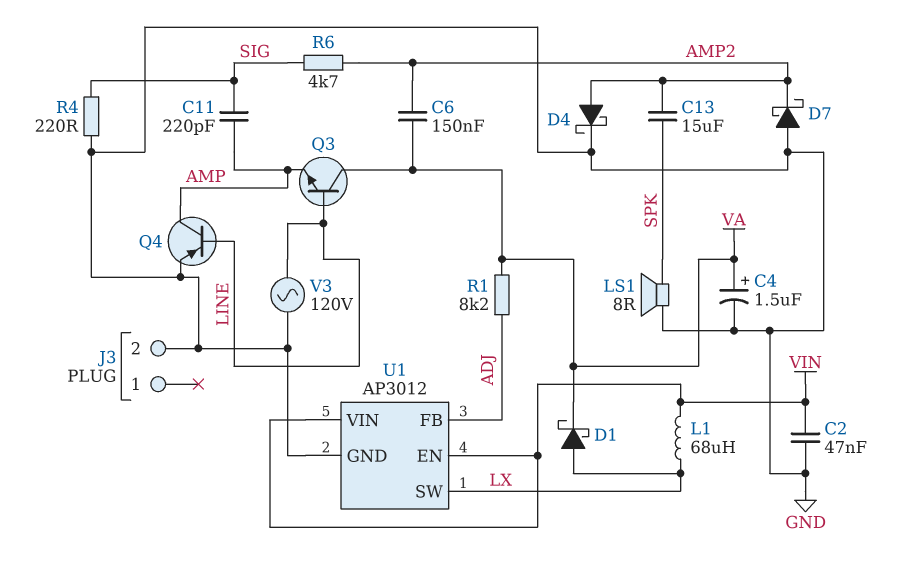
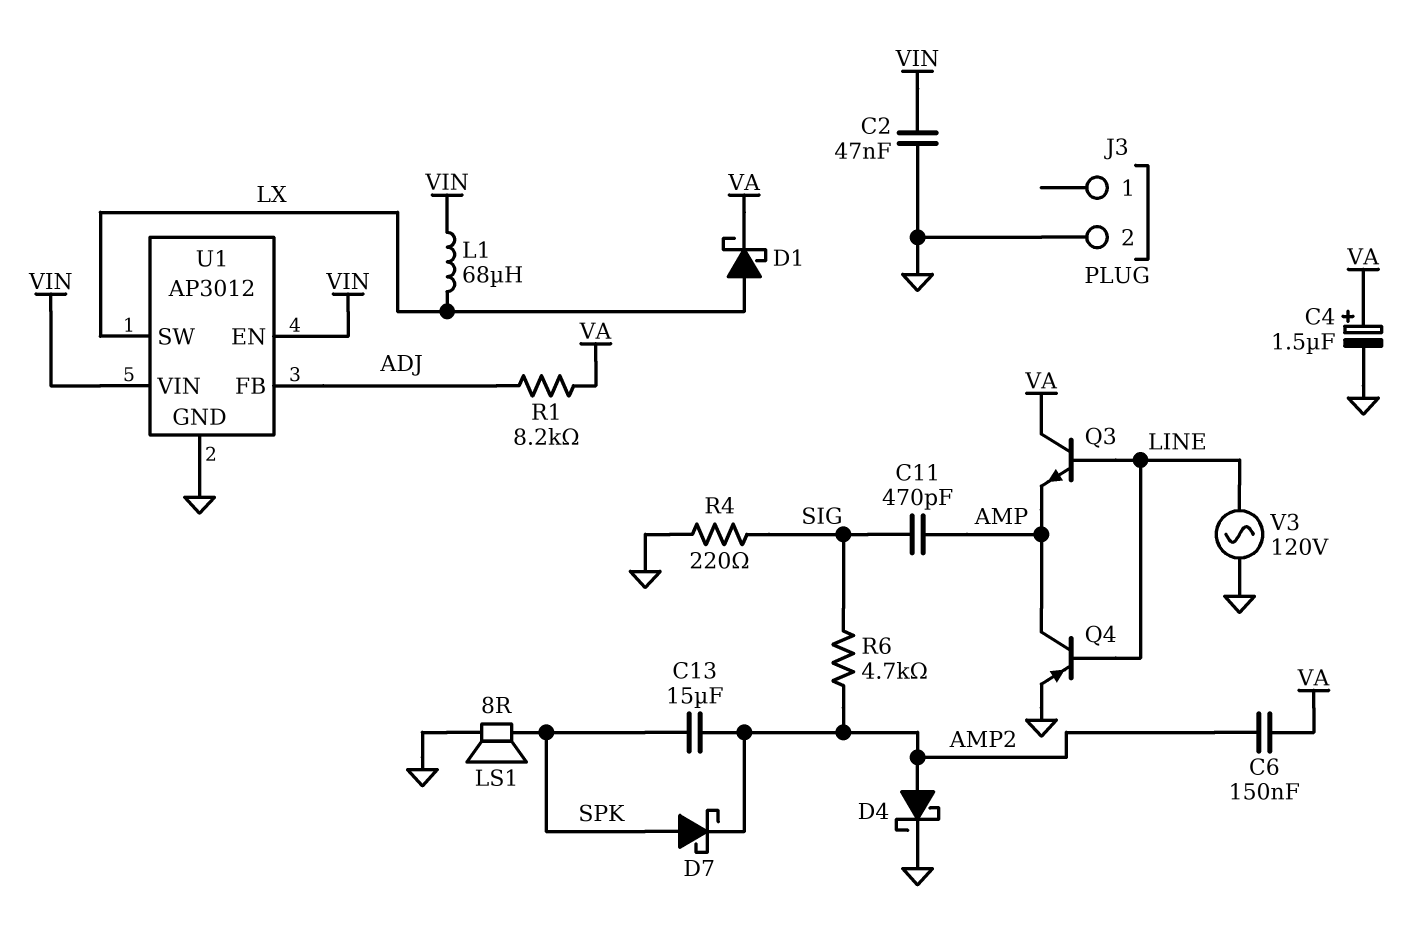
C11: 220pF (AMP, SIG) -> 470pF (AMP, SIG)
D7: schottky (A GND, K AMP2) -> schottky (A SPK, K AMP2)

